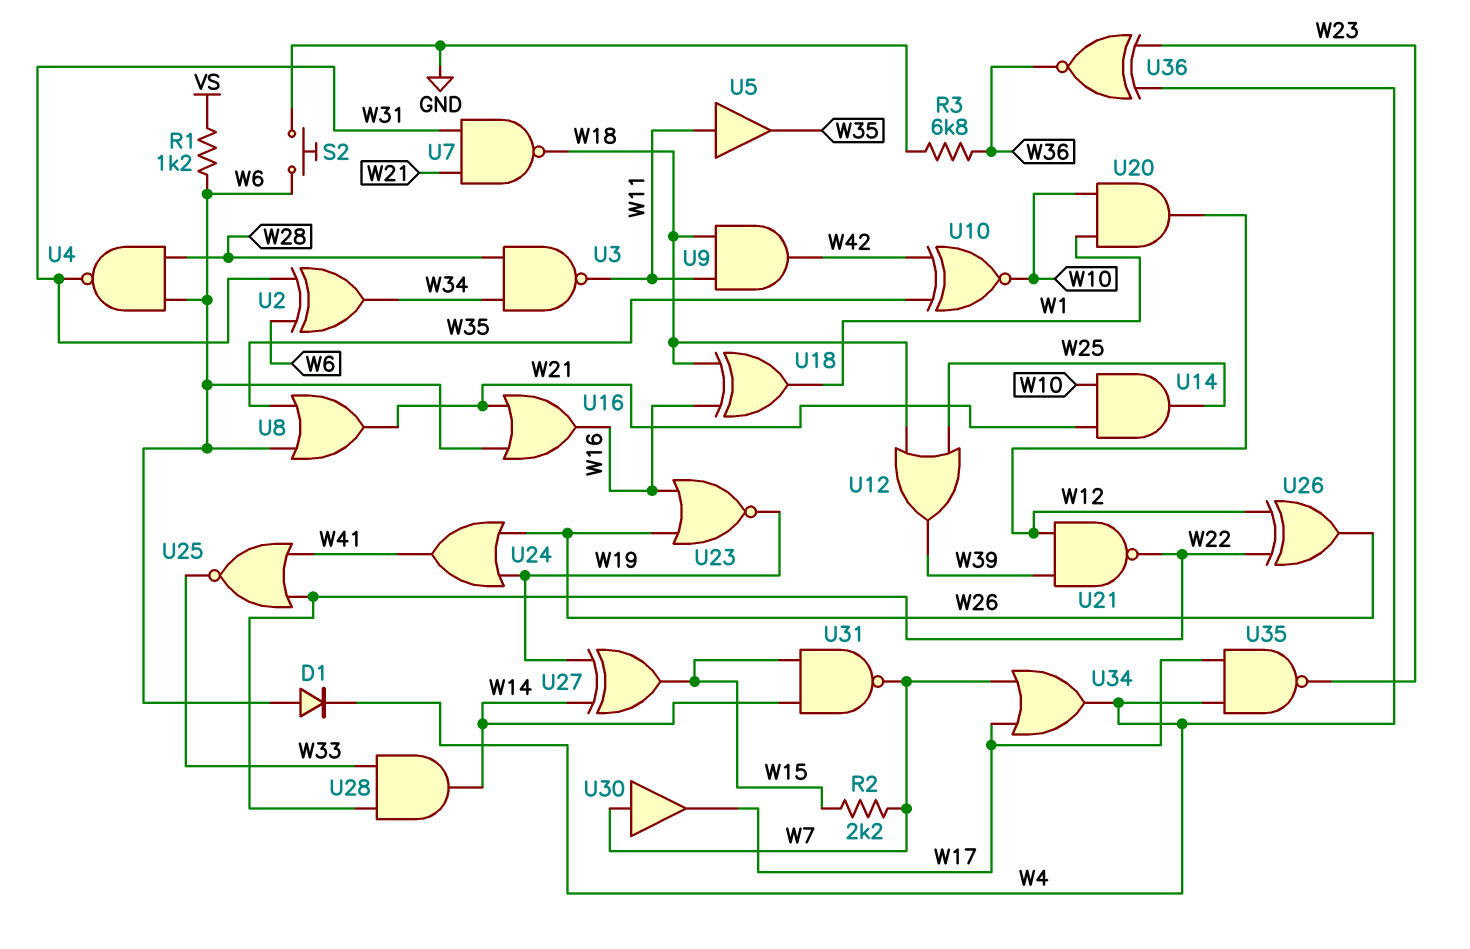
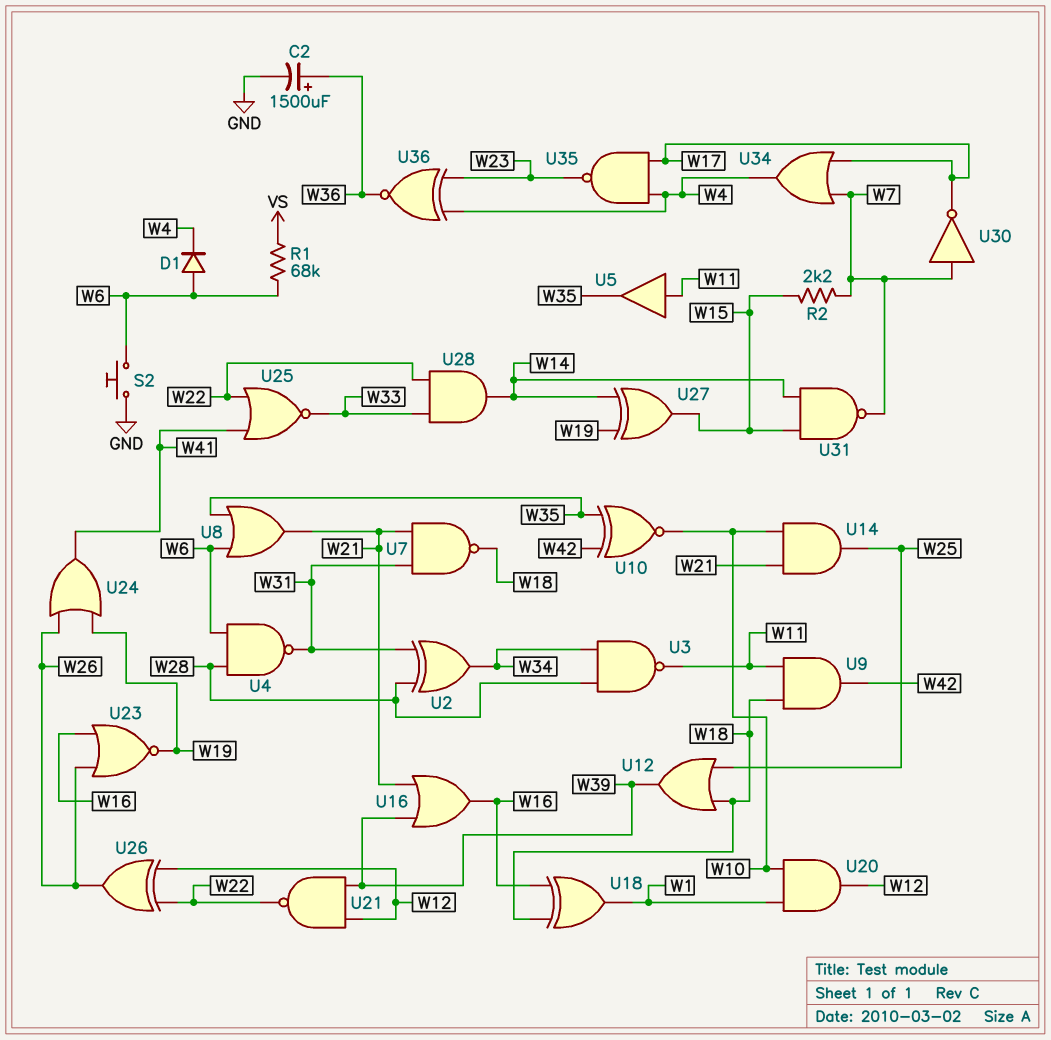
C2: none -> 1500uF (plus W36, minus GND)
R1: 1.2k (VS, W6) -> 68k (VS, W6)
R3: 6.8k (GND, W36) -> none
U2: XOR (in W6, in W31, out W34) -> XOR (in W28, in W31, out W34)
U16: OR (in W6, in W21, out W16) -> OR (in W21, in W39, out W16)
U30: buffer (in W7, out W17) -> NOT (in W7, out W17)

